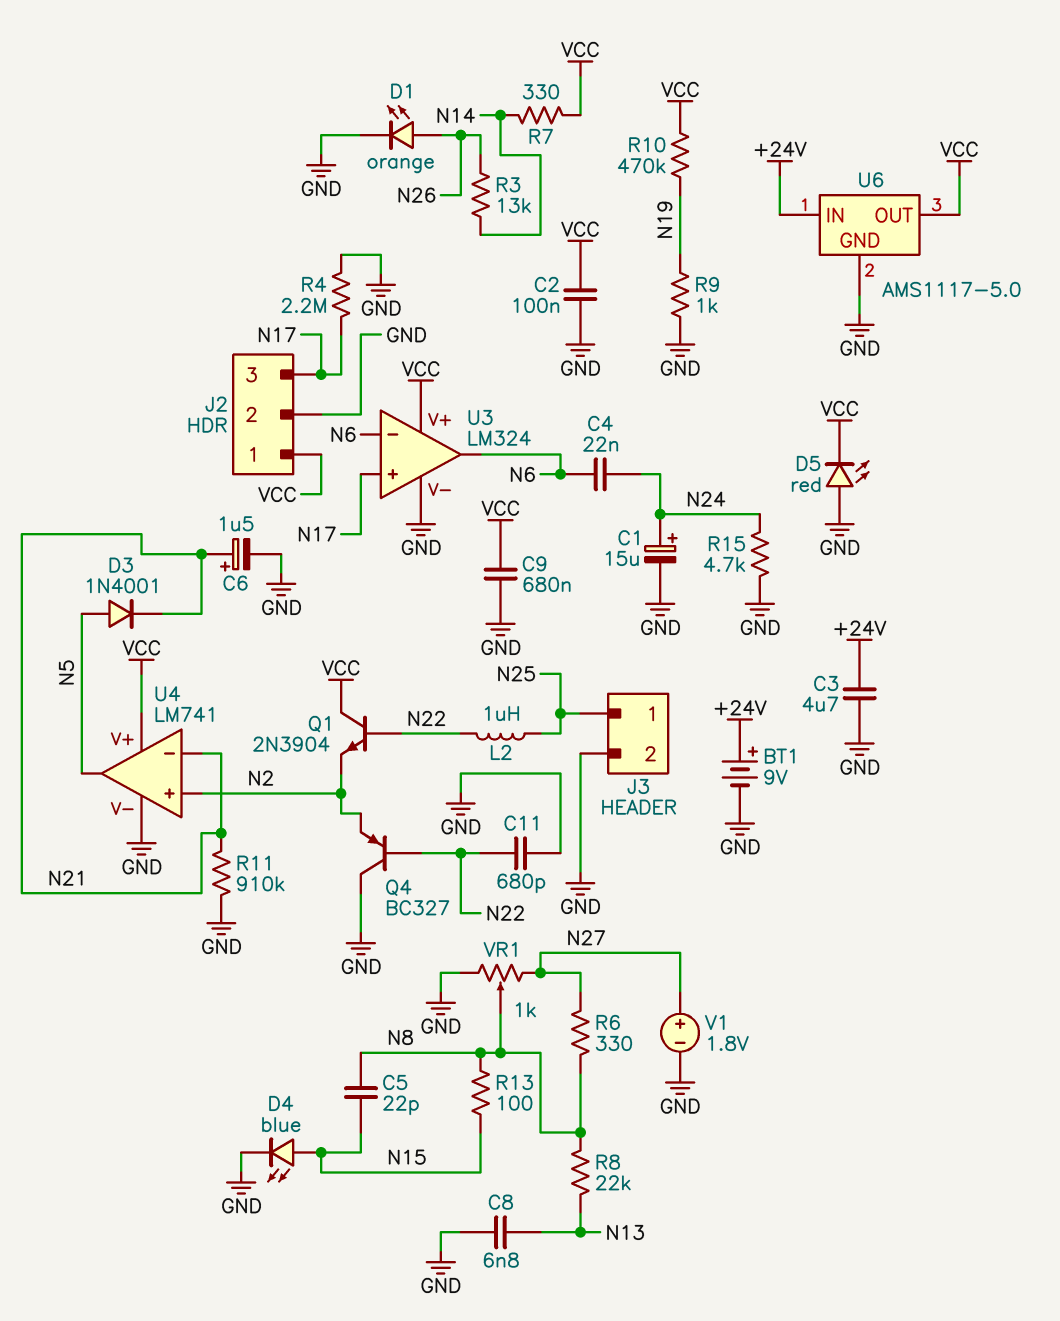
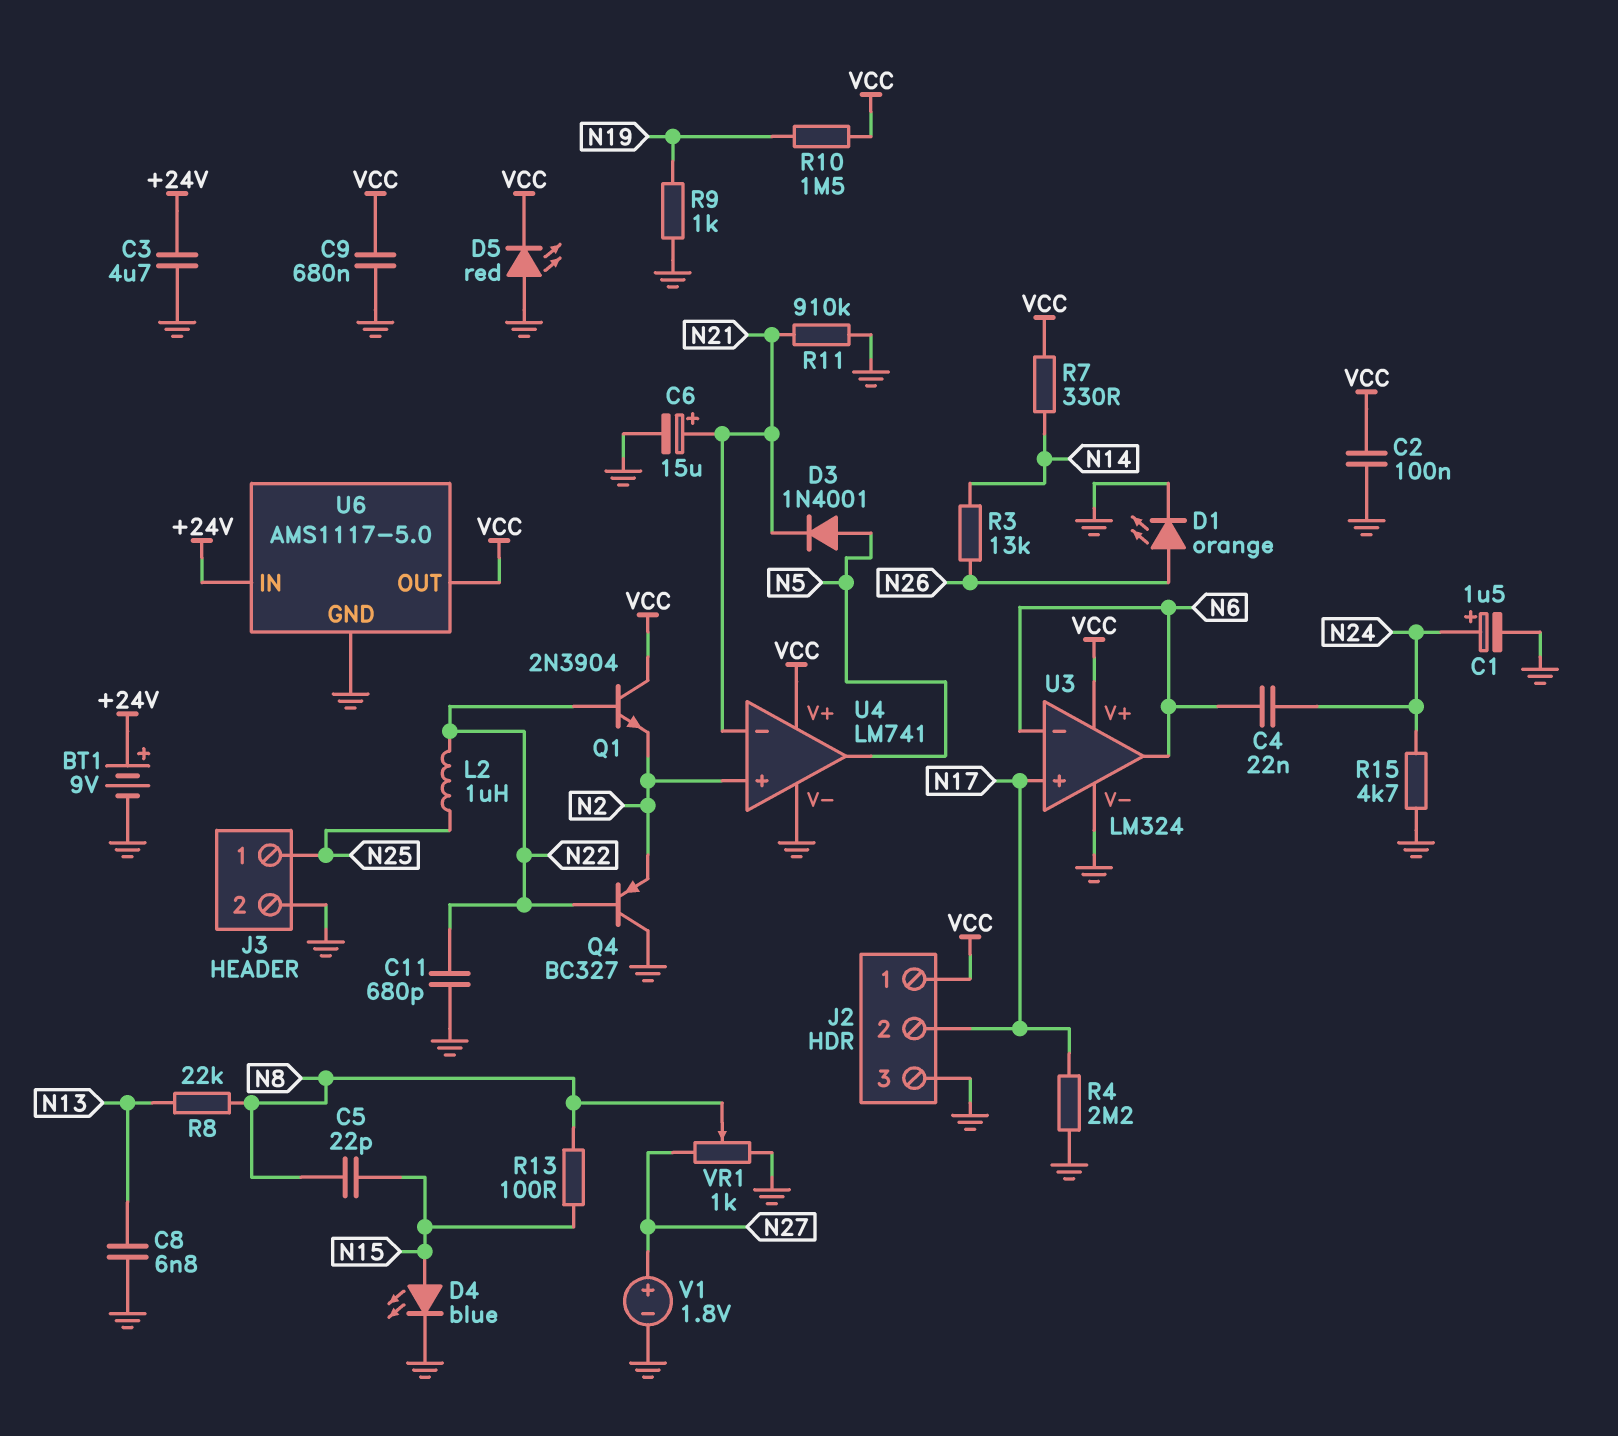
C1: 15uF (plus N24, minus GND) -> 1.5uF (plus N24, minus GND)
C6: 1.5uF (plus N21, minus GND) -> 15uF (plus N21, minus GND)
J2 pin 2: GND -> N17
J2 pin 3: N17 -> GND
R6: 330 (N8, N27) -> none
R10: 470k (N19, VCC) -> 1.5M (N19, VCC)

